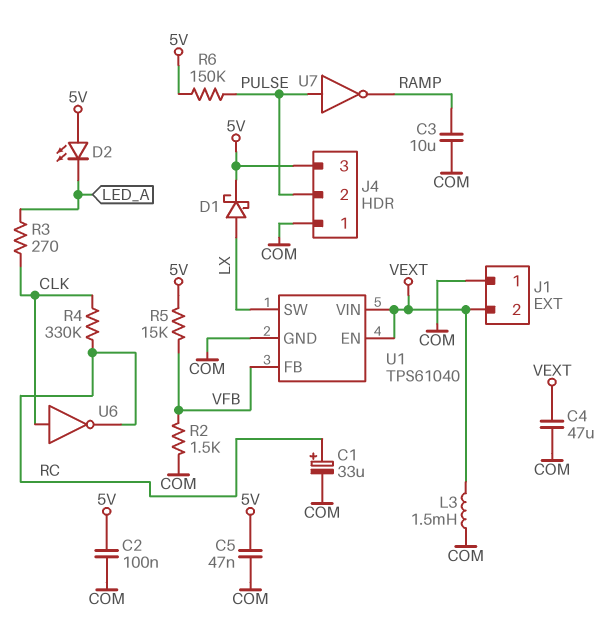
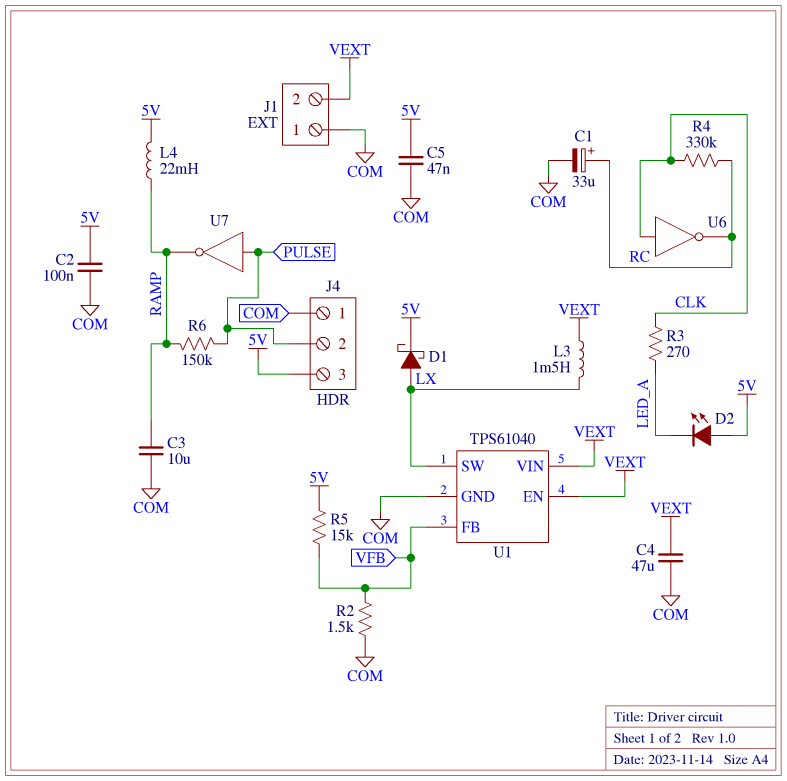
L3: 1.5mH (COM, VEXT) -> 1.5mH (LX, VEXT)
L4: none -> 22mH (5V, RAMP)
R6: 150k (5V, PULSE) -> 150k (PULSE, RAMP)

